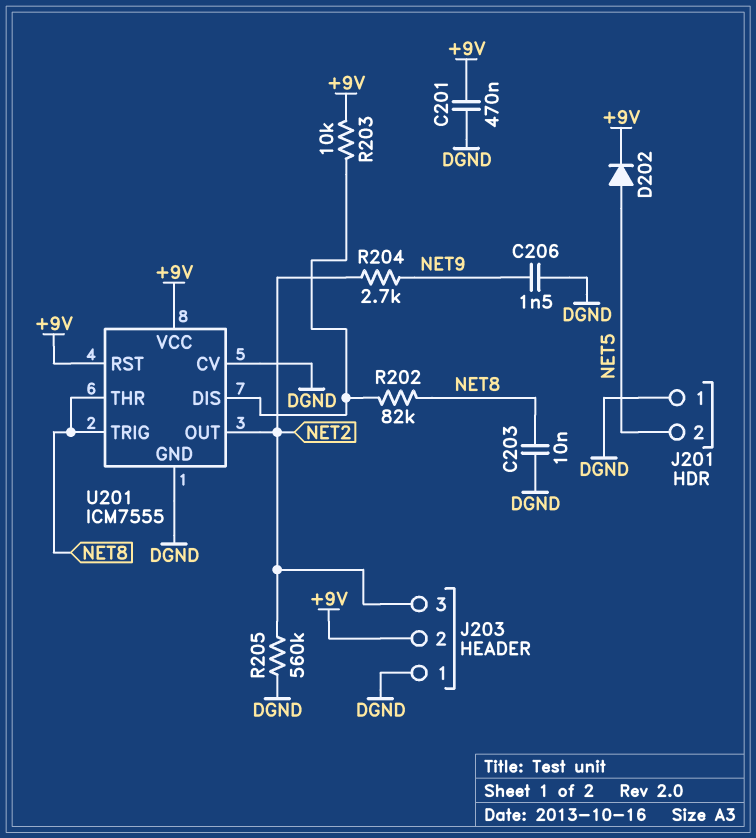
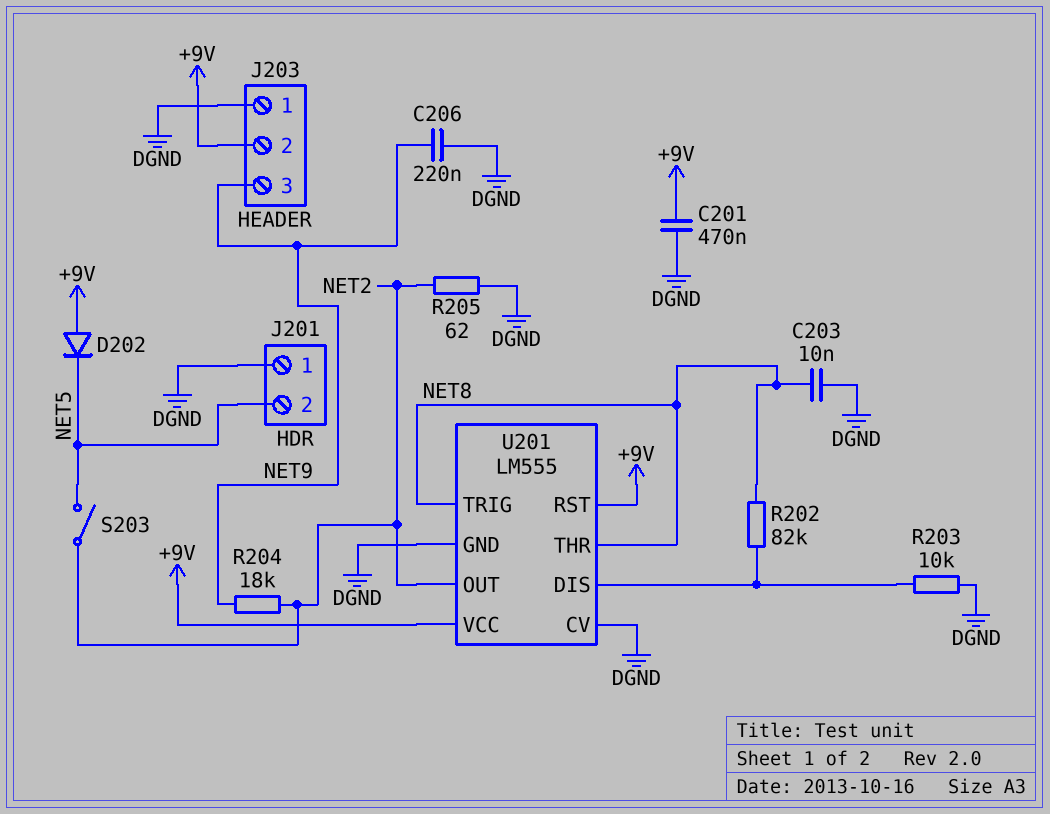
C206: 1.5nF (DGND, NET9) -> 220nF (DGND, NET9)
D202: diode (A NET5, K +9V) -> diode (A +9V, K NET5)
J203 pin 3: NET2 -> NET9
R203: 10k (+9V, U201/DIS) -> 10k (DGND, U201/DIS)
R204: 2.7k (NET2, NET9) -> 18k (NET2, NET9)
R205: 560k (DGND, NET2) -> 62 (DGND, NET2)
S203: none -> switch (NET2, NET5)
U201: ICM7555 -> LM555

